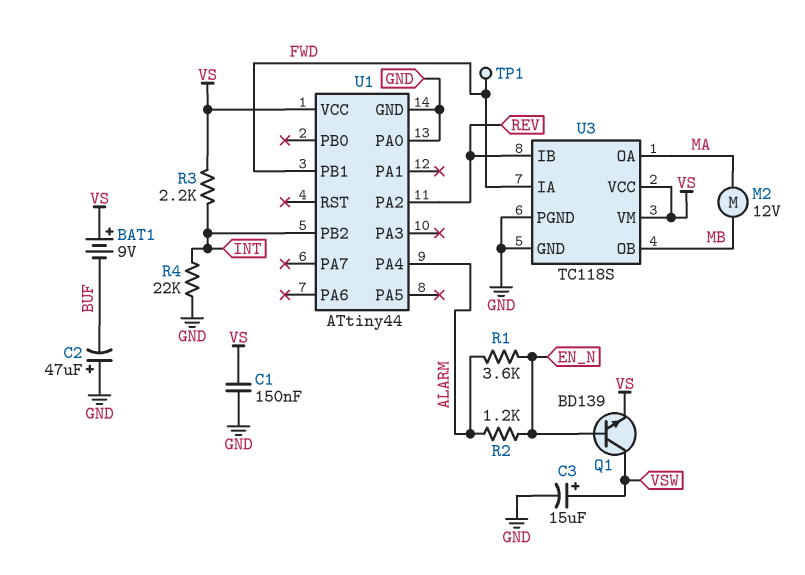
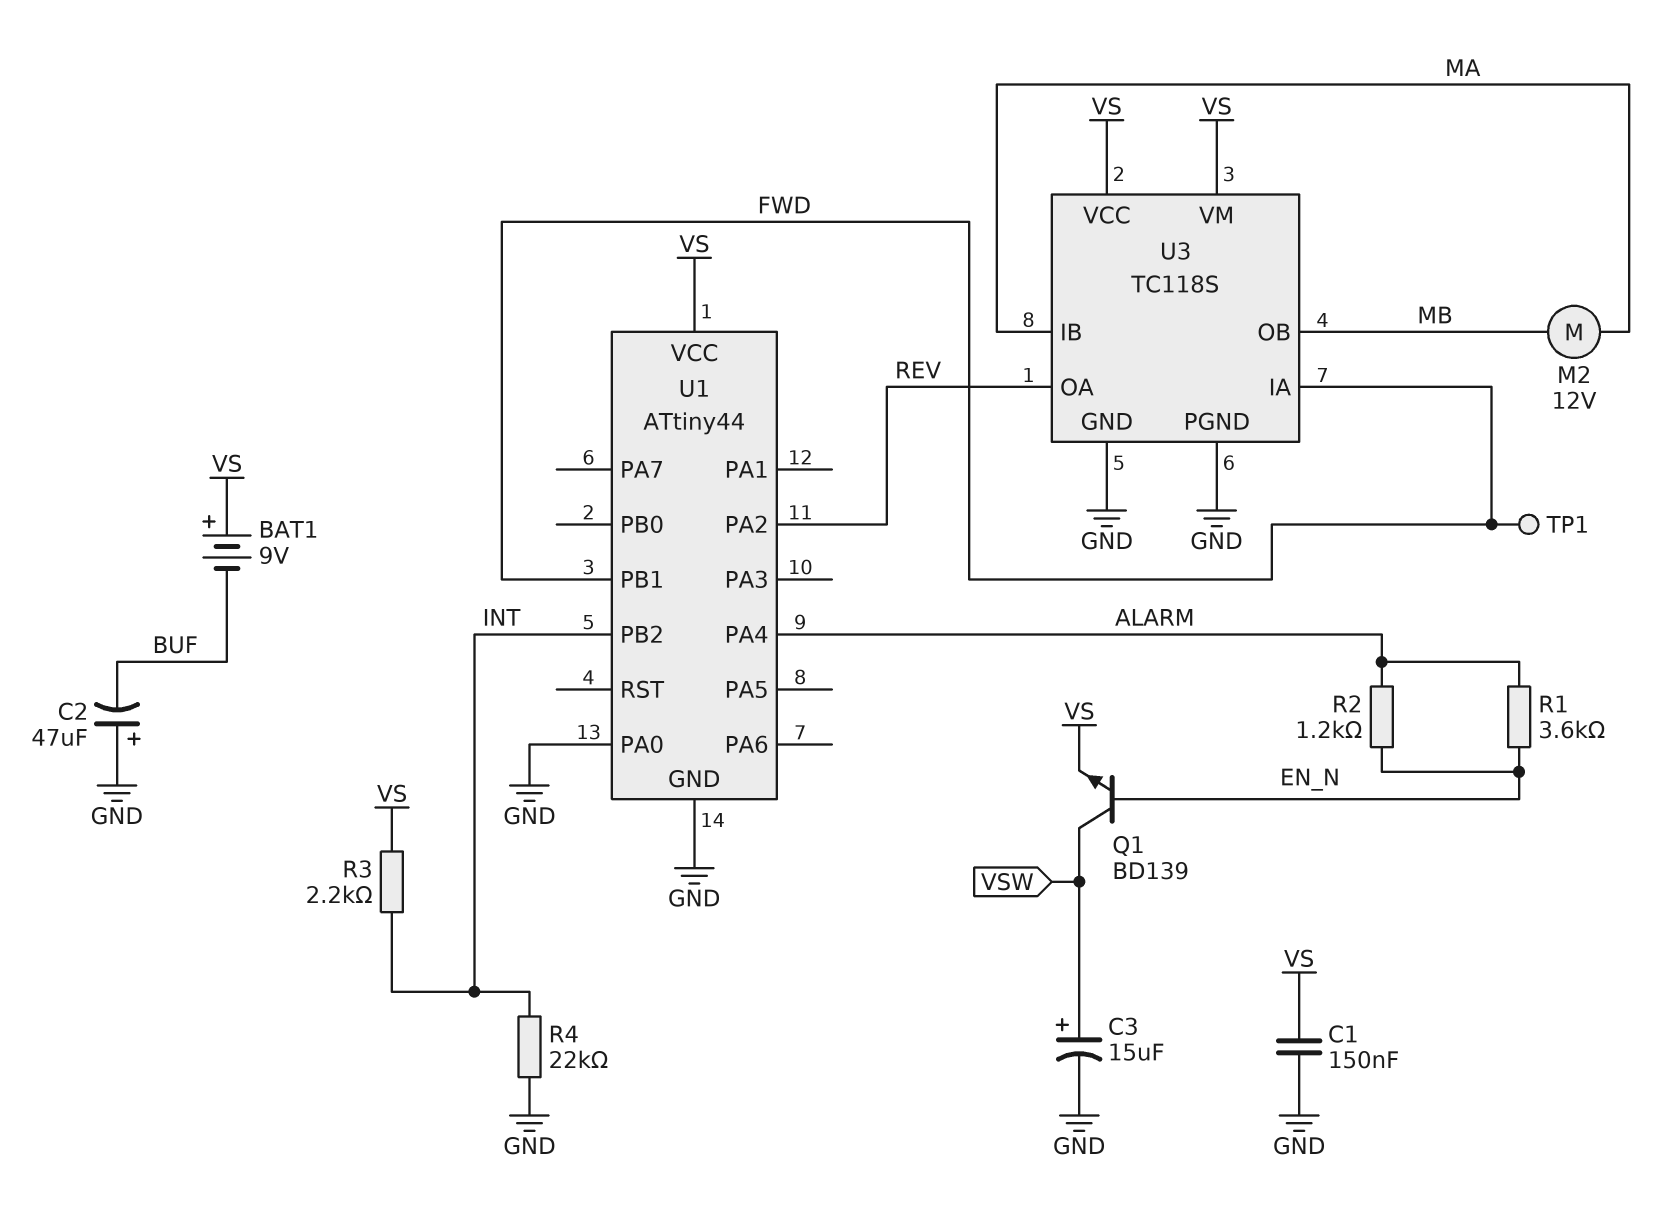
U3 pin IB: REV -> MA
U3 pin OA: MA -> REV

